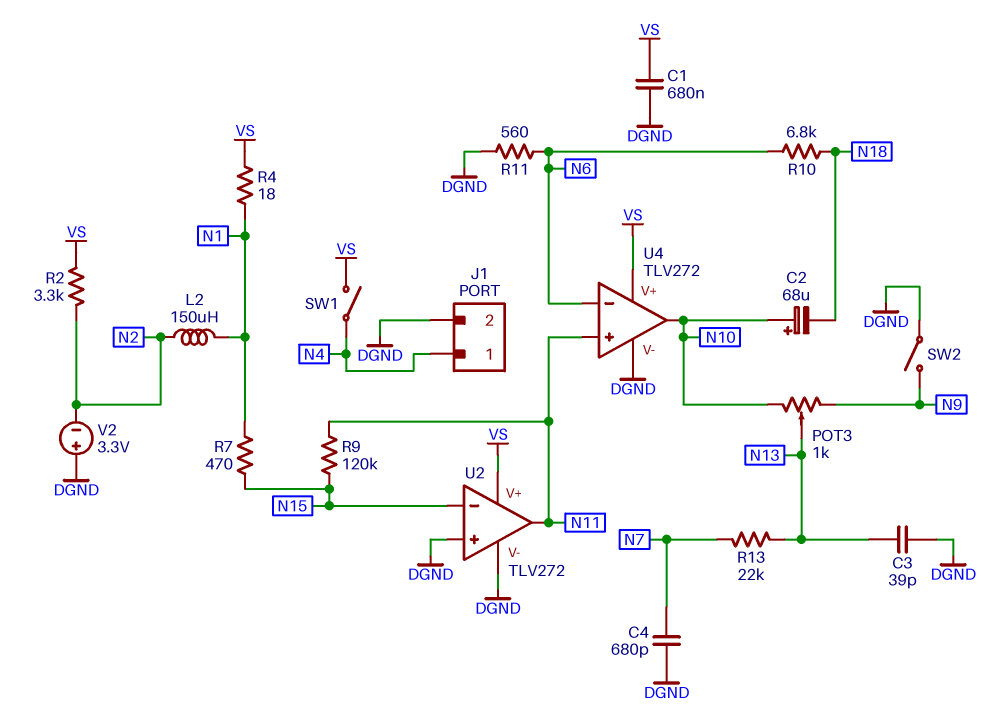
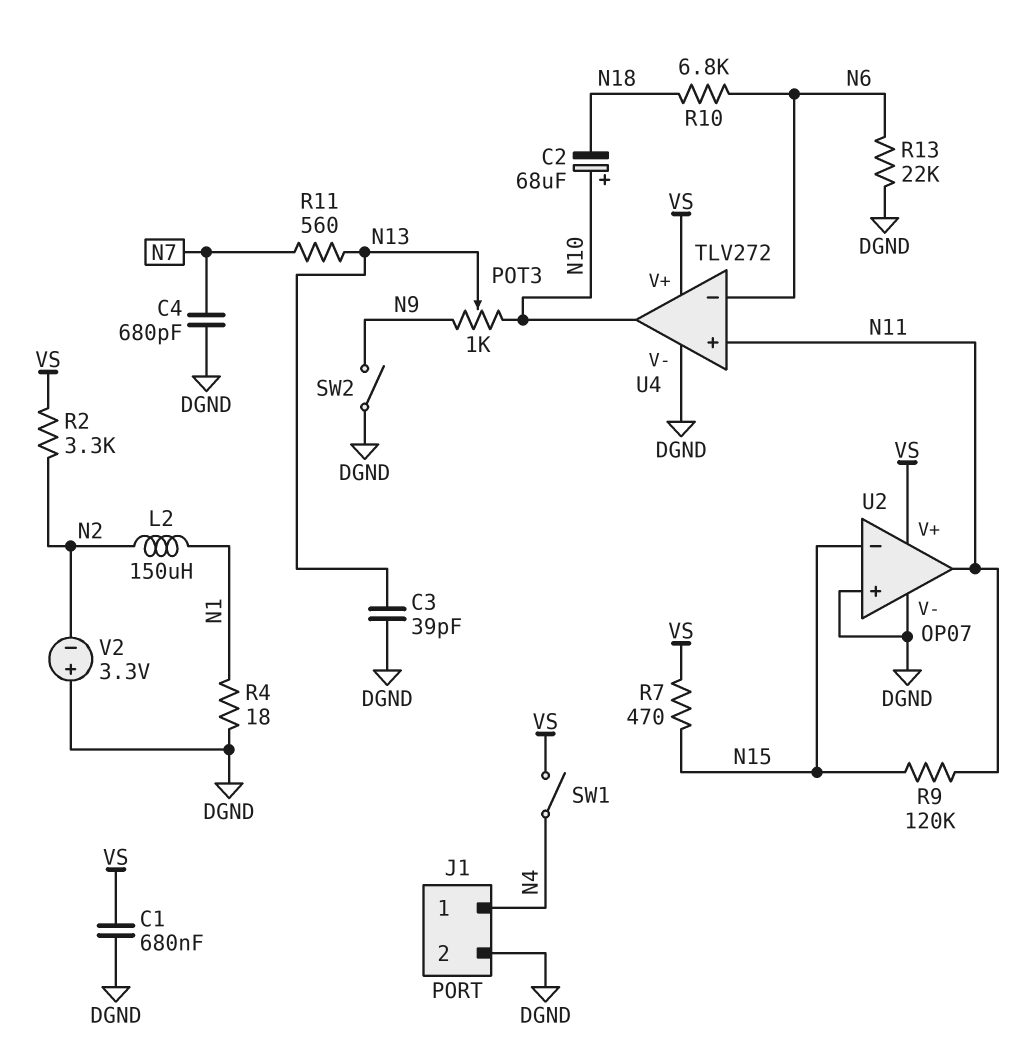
R4: 18 (N1, VS) -> 18 (DGND, N1)
R7: 470 (N1, N15) -> 470 (N15, VS)
R11: 560 (DGND, N6) -> 560 (N7, N13)
R13: 22k (N7, N13) -> 22k (DGND, N6)
U2: TLV272 -> OP07

